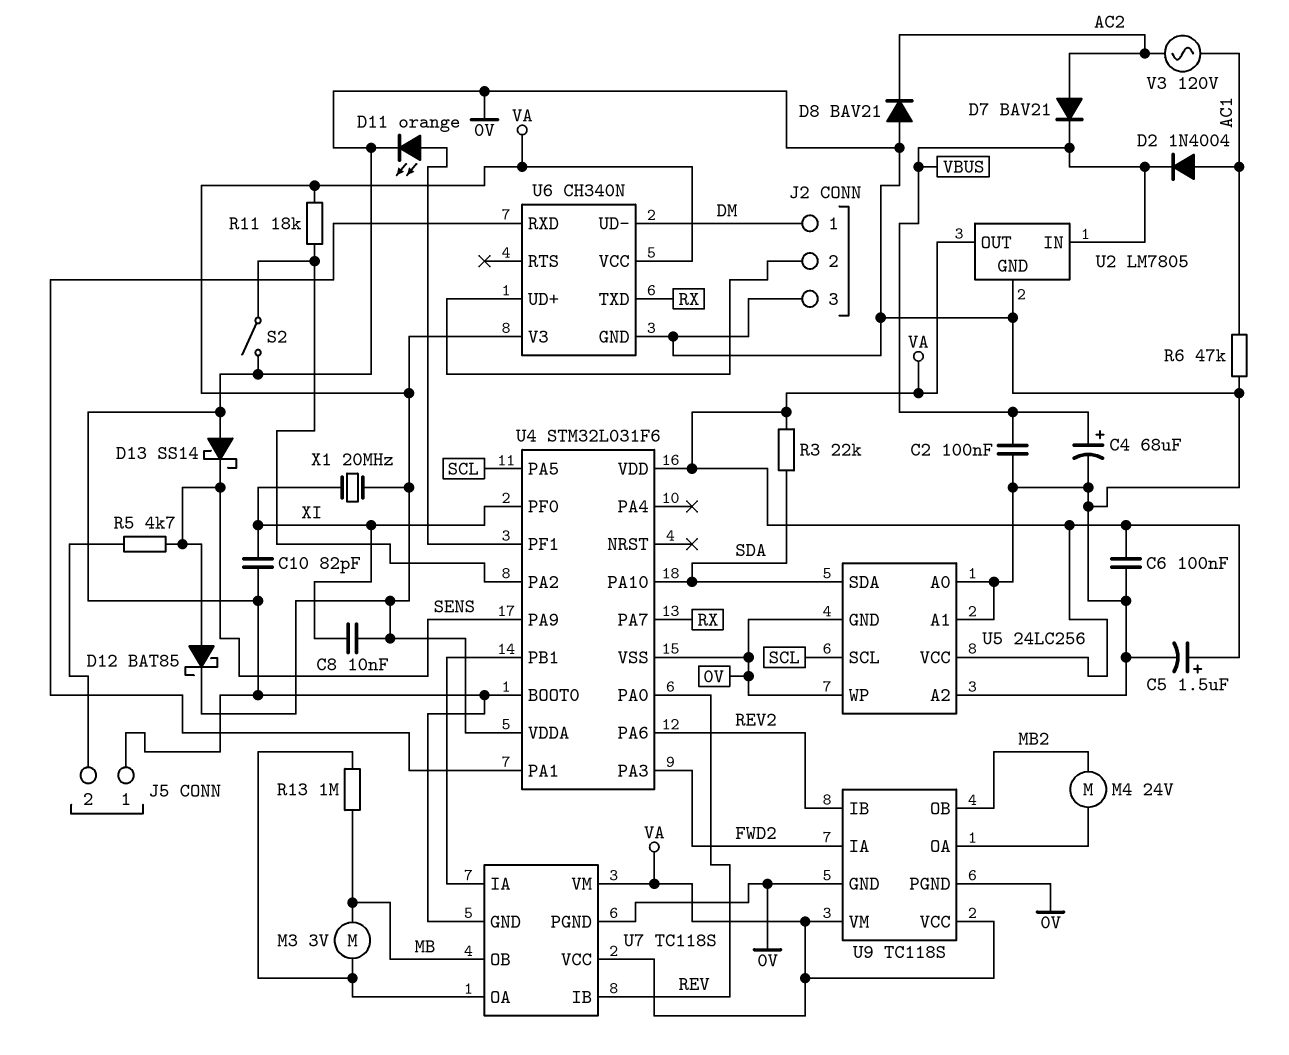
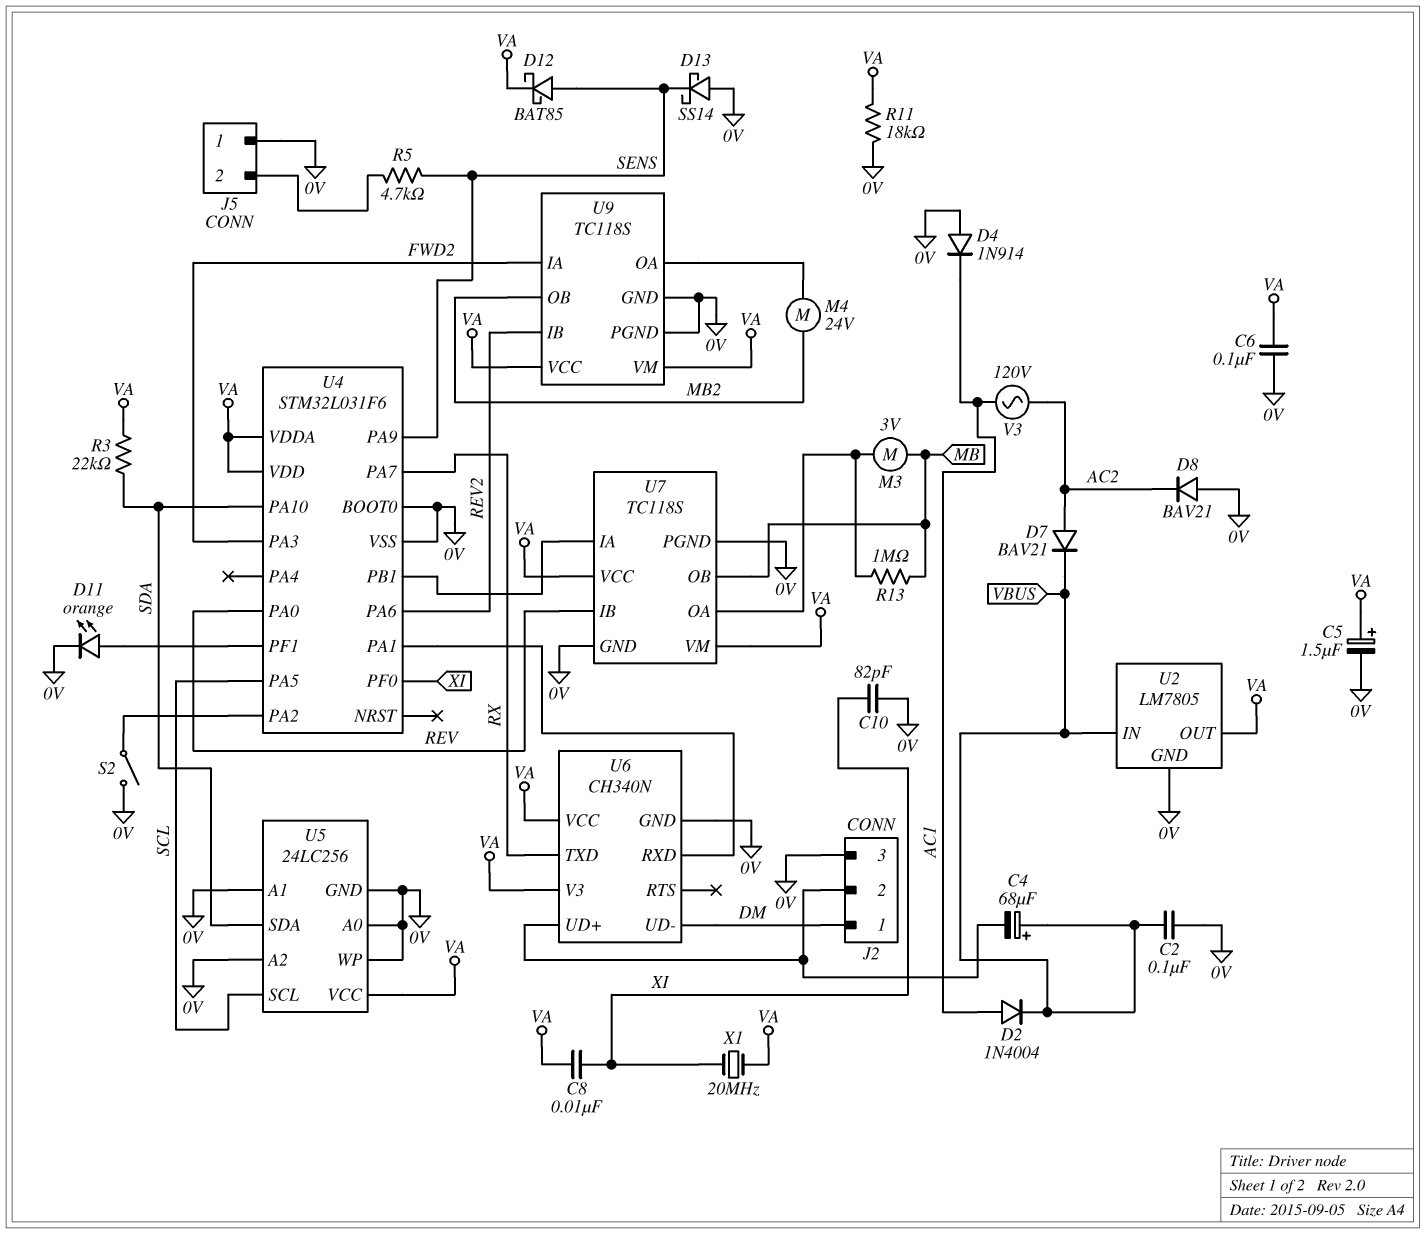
C4: 68uF (plus VBUS, minus 0V) -> 68uF (plus VBUS, minus J2/2)
D4: none -> diode 1N914 (A 0V, K AC1)
R6: 47k (0V, AC1) -> none
R11: 18k (U4/PA2, VA) -> 18k (0V, VA)

